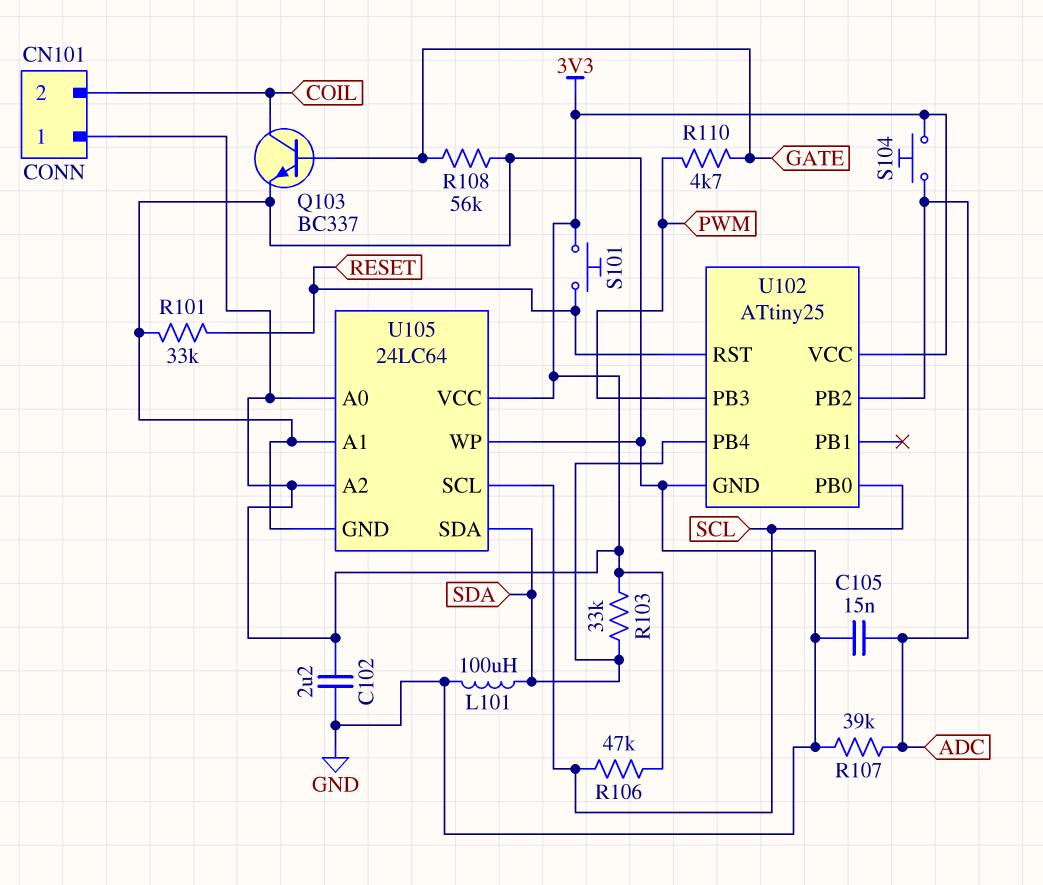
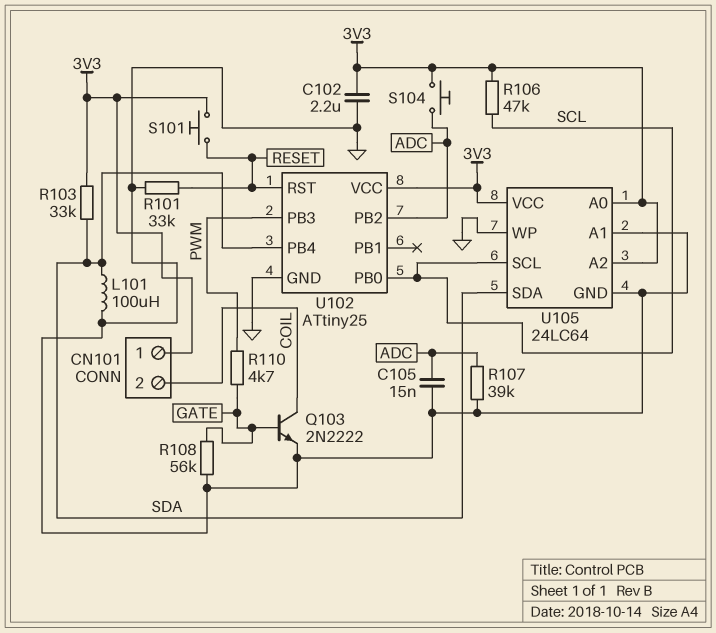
Q103: NPN BC337 (B GATE, C COIL, E GND) -> NPN 2N2222 (B GATE, C COIL, E GND)

